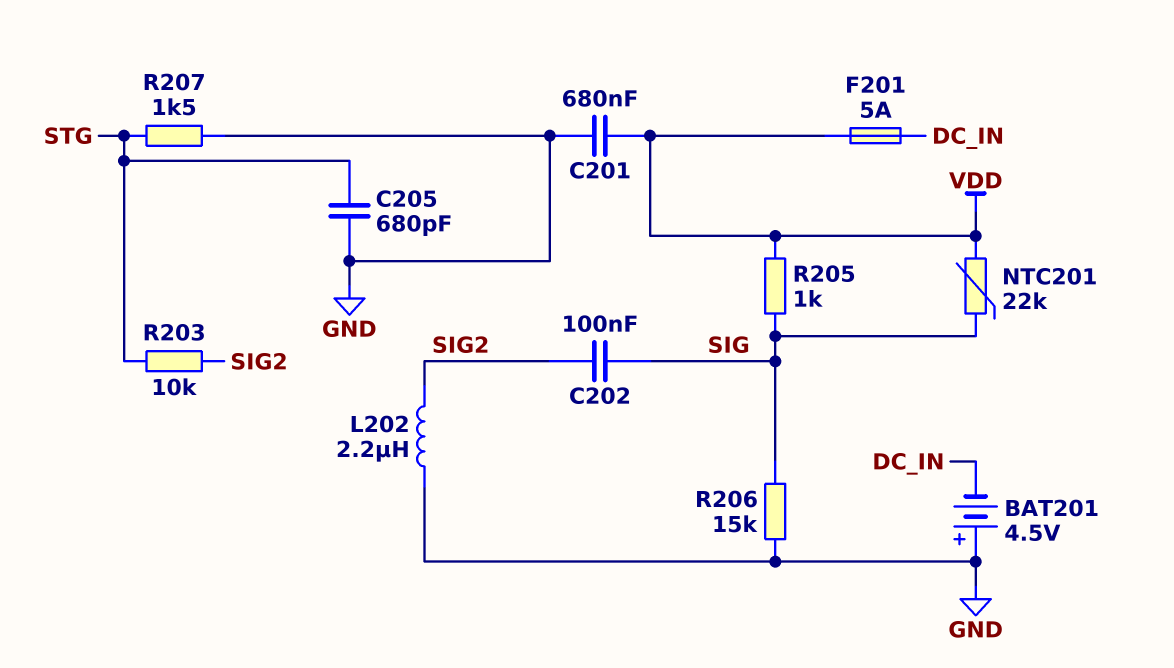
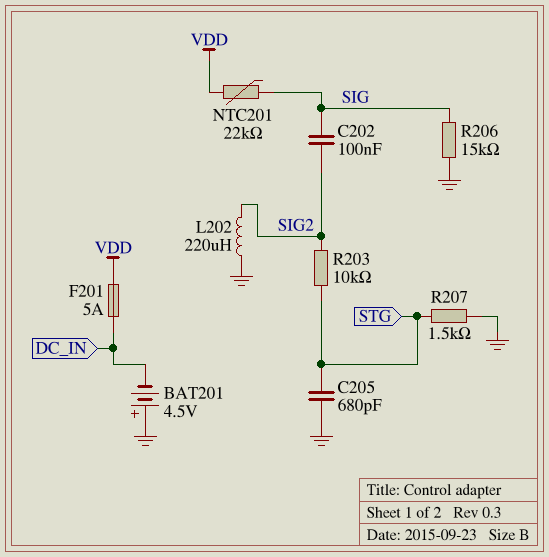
C201: 680nF (GND, VDD) -> none
L202: 2.2uH (GND, SIG2) -> 220uH (GND, SIG2)
R205: 1k (SIG, VDD) -> none

